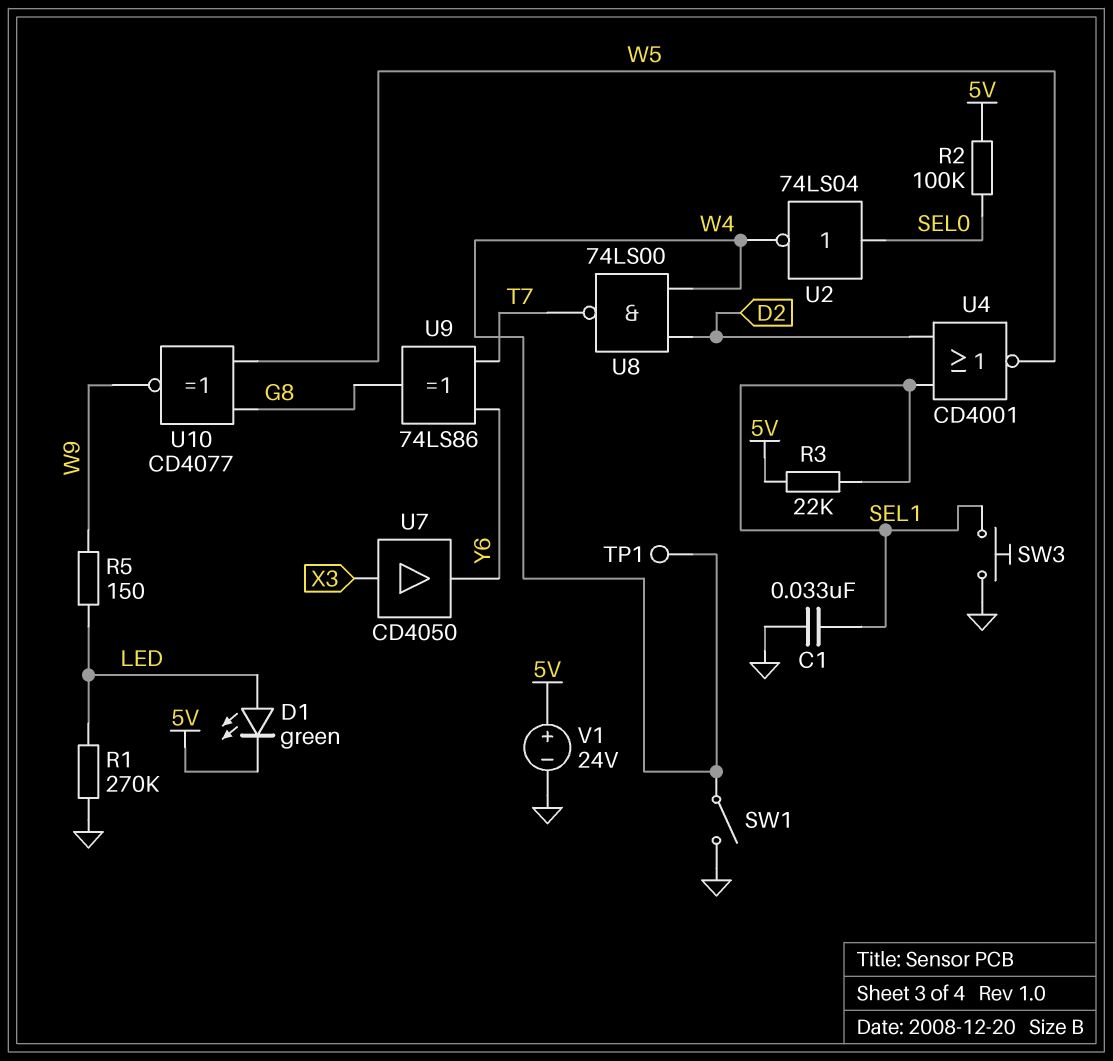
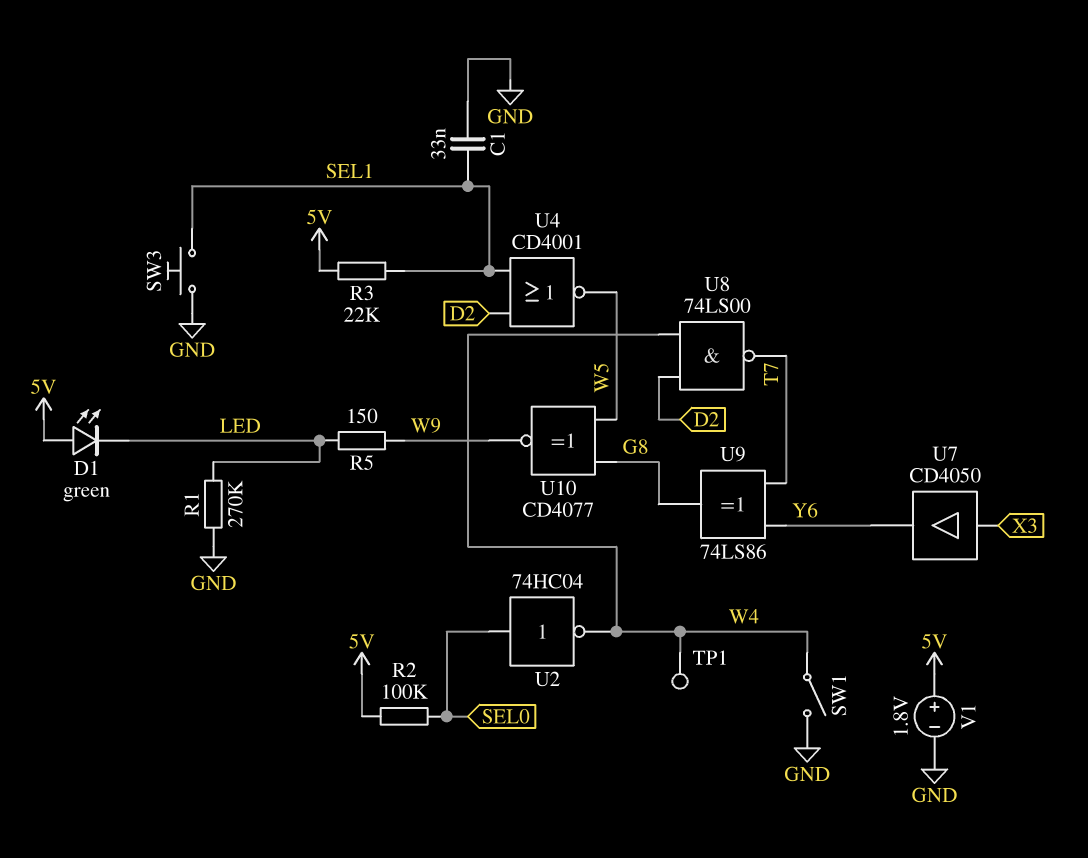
D1: LED green (A LED, K 5V) -> LED green (A 5V, K LED)
U2: NOT 74LS04 (in SEL0, out W4) -> NOT 74HC04 (in SEL0, out W4)
V1: 24V (plus 5V, minus GND) -> 1.8V (plus 5V, minus GND)

